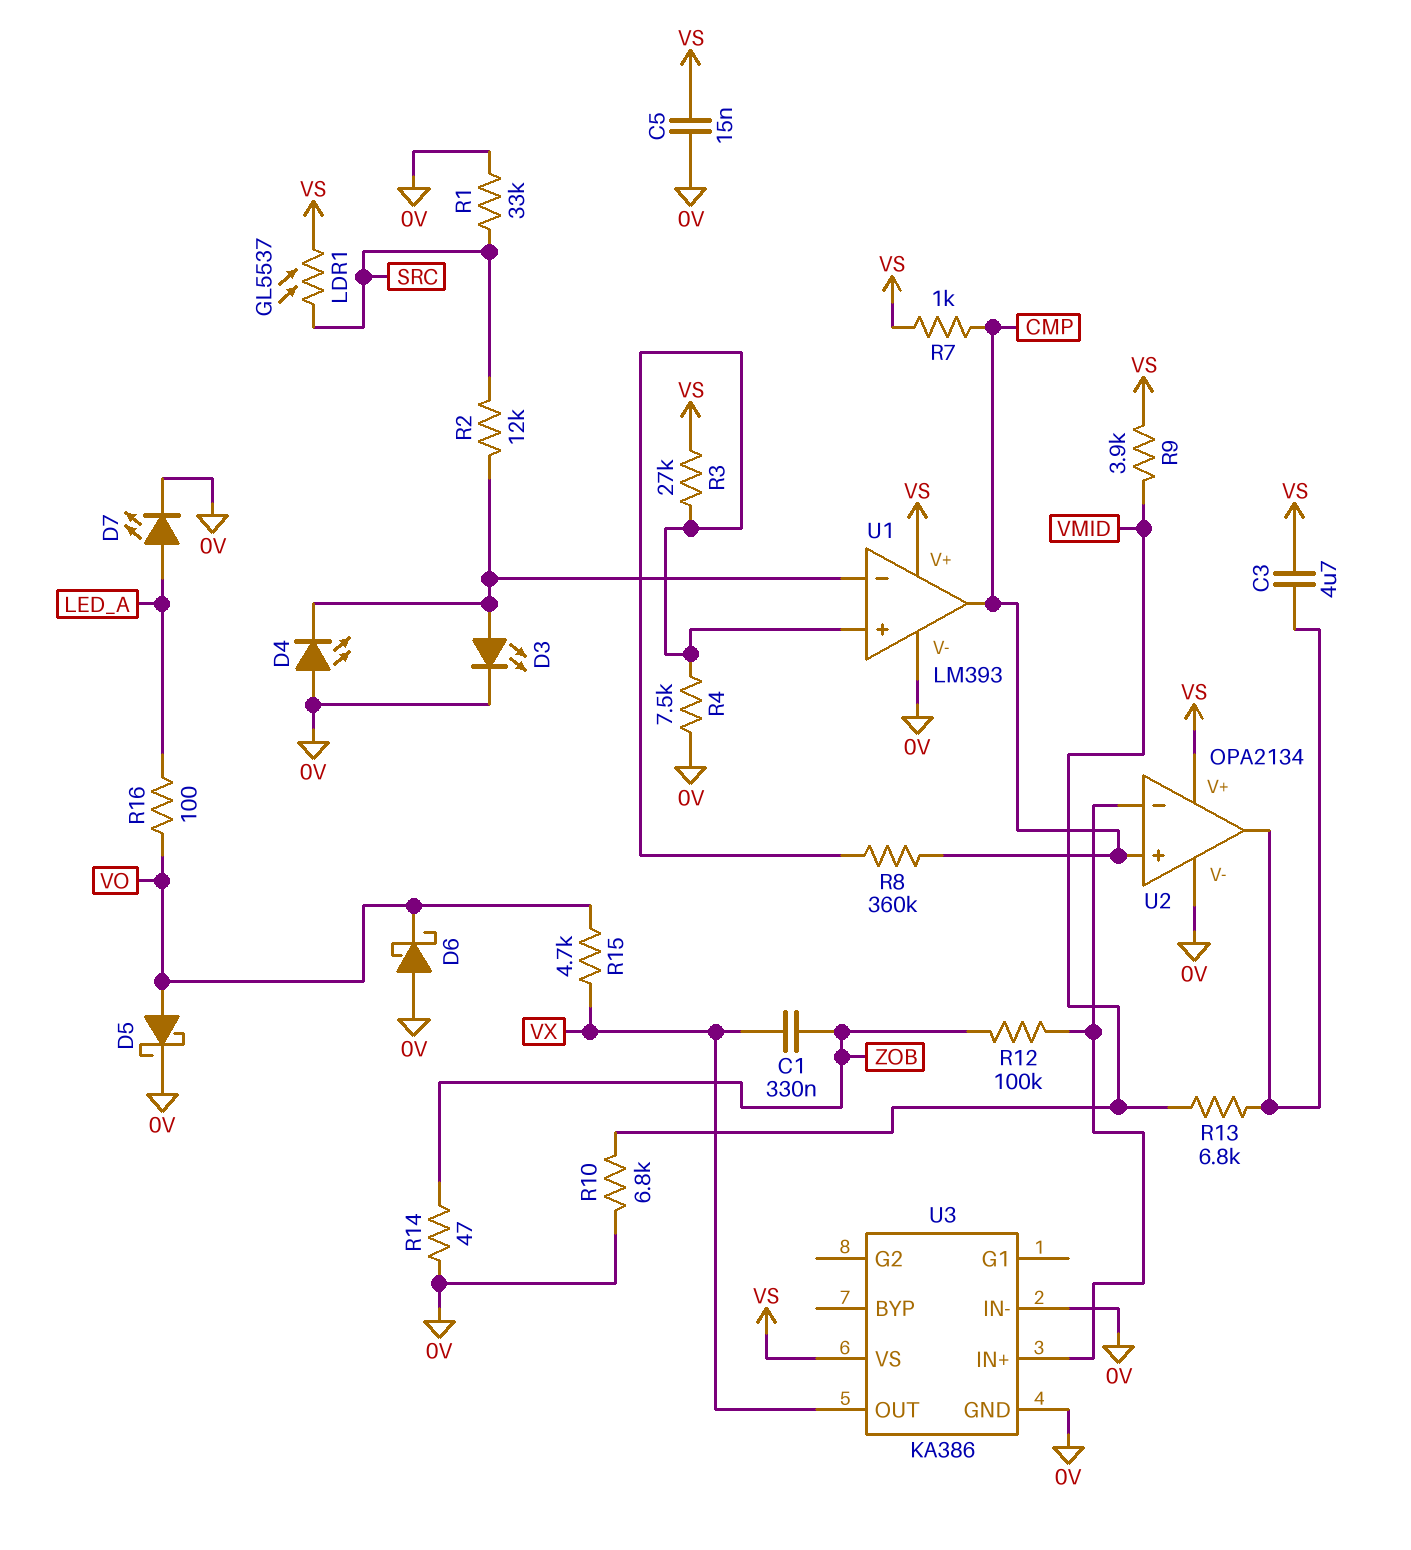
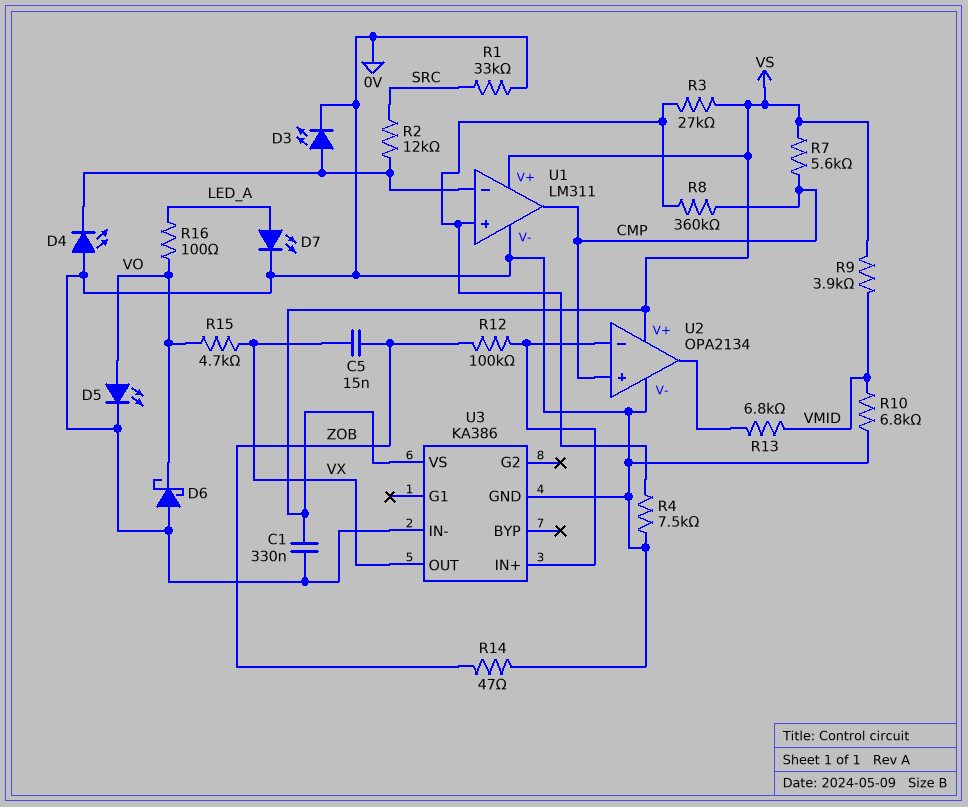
C1: 330nF (VX, ZOB) -> 330nF (0V, VS)
C3: 4.7uF (U2/out, VS) -> none
C5: 15nF (0V, VS) -> 15nF (VX, ZOB)
D5: schottky (A VO, K 0V) -> LED (A VO, K 0V)
LDR1: GL5537 (SRC, VS) -> none
R7: 1k (CMP, VS) -> 5.6k (CMP, VS)
U1: LM393 -> LM311

